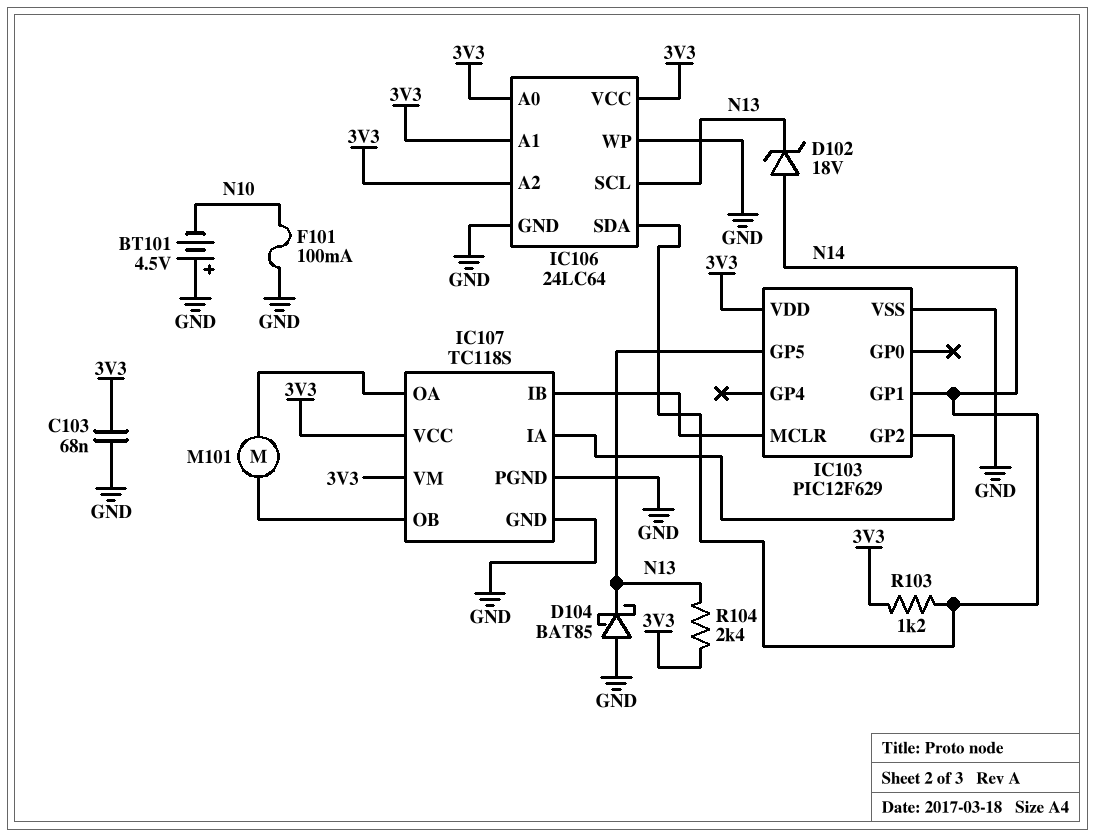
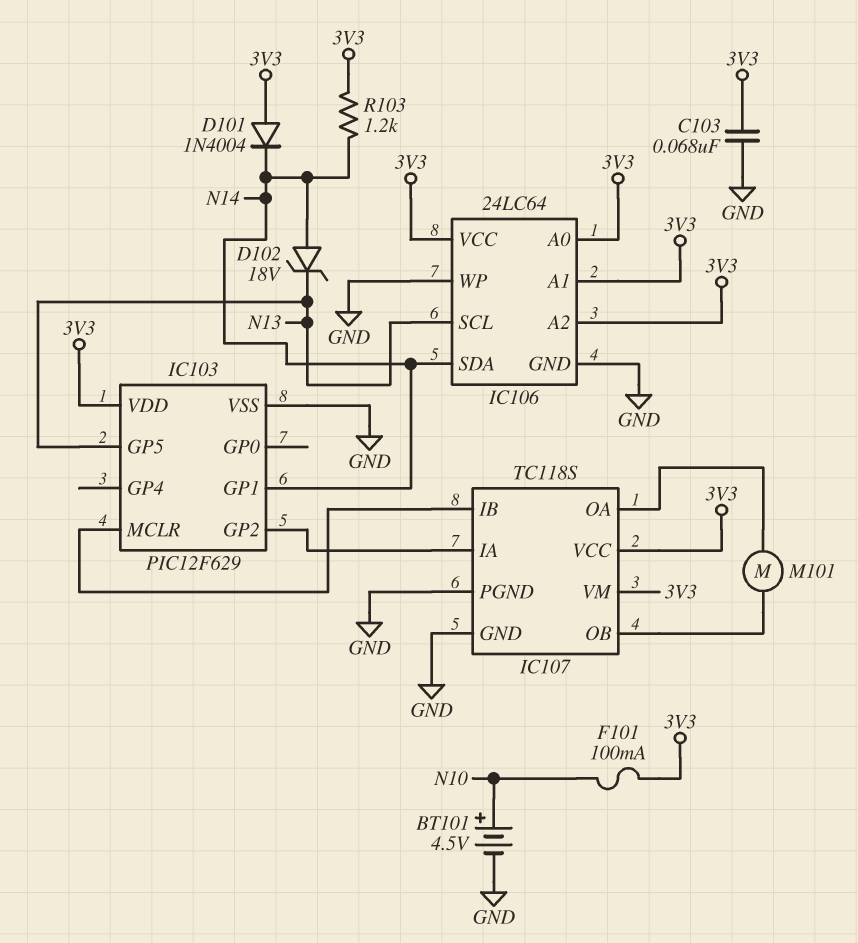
BT101: 4.5V (plus GND, minus N10) -> 4.5V (plus N10, minus GND)
D101: none -> diode 1N4004 (A 3V3, K N14)
D104: schottky BAT85 (A GND, K N13) -> none
F101: 100mA (GND, N10) -> 100mA (3V3, N10)
R104: 2.4k (3V3, N13) -> none

